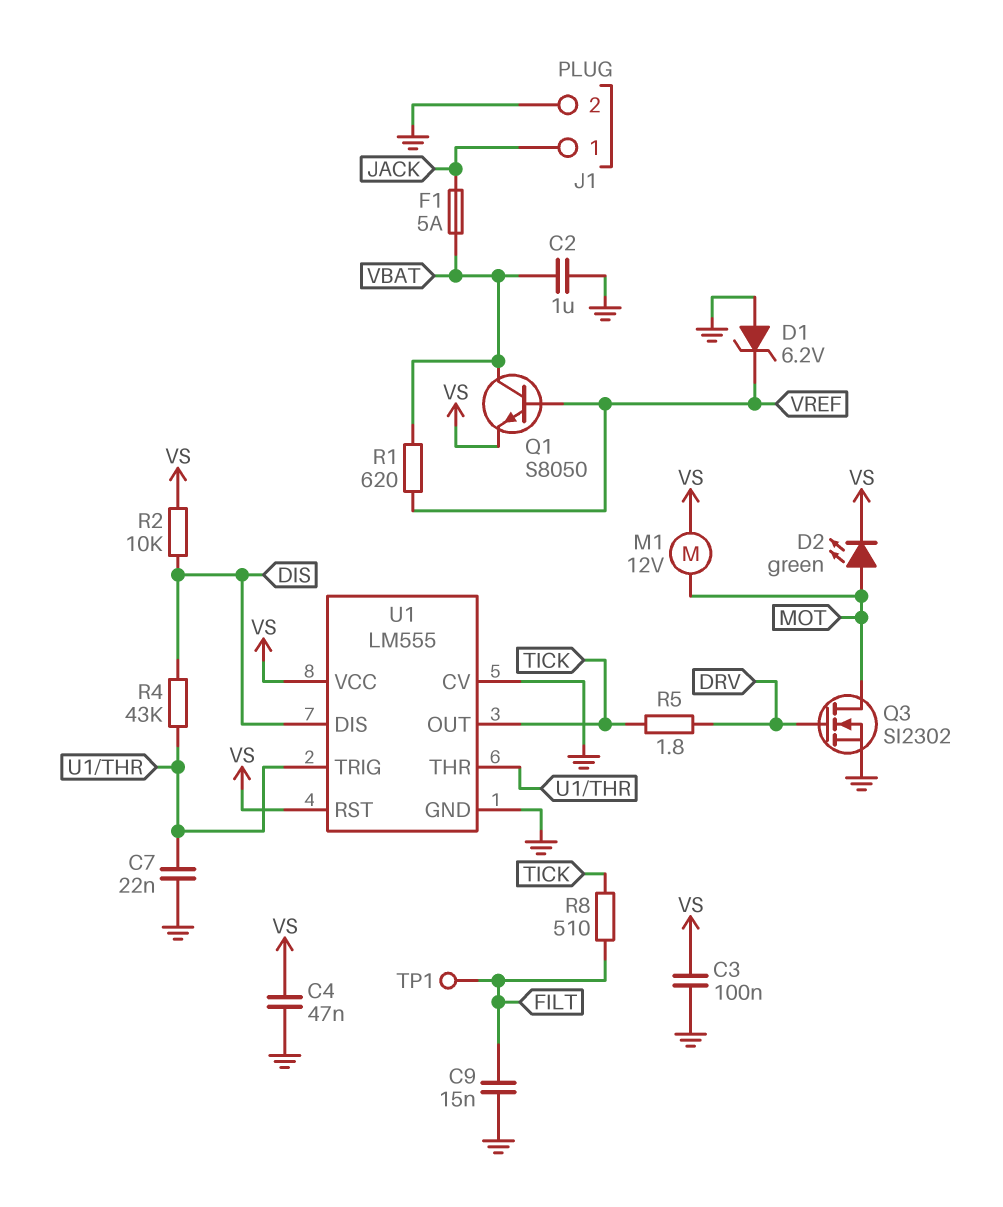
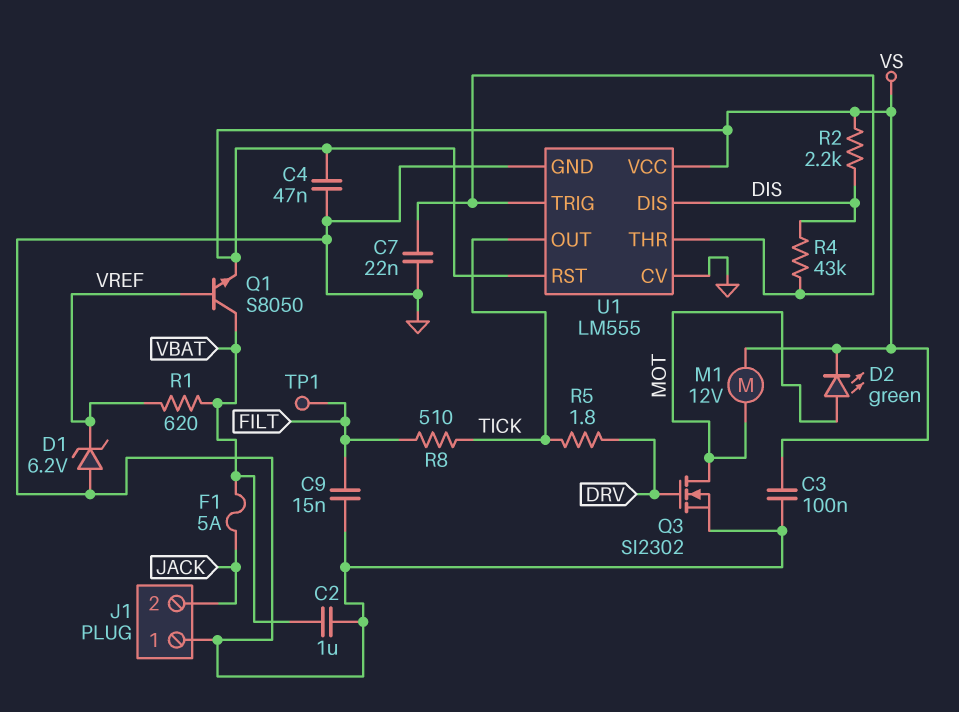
J1 pin 1: JACK -> GND
J1 pin 2: GND -> JACK
R2: 10k (DIS, VS) -> 2.2k (DIS, VS)

